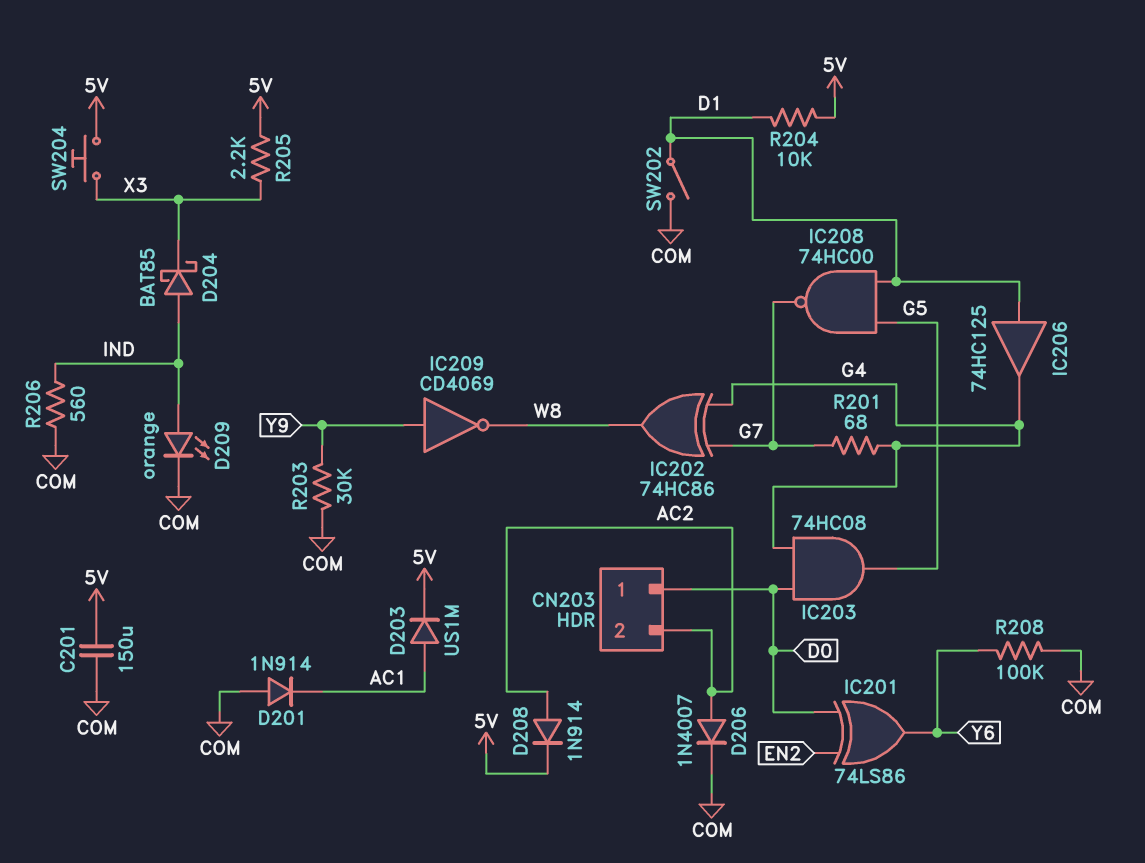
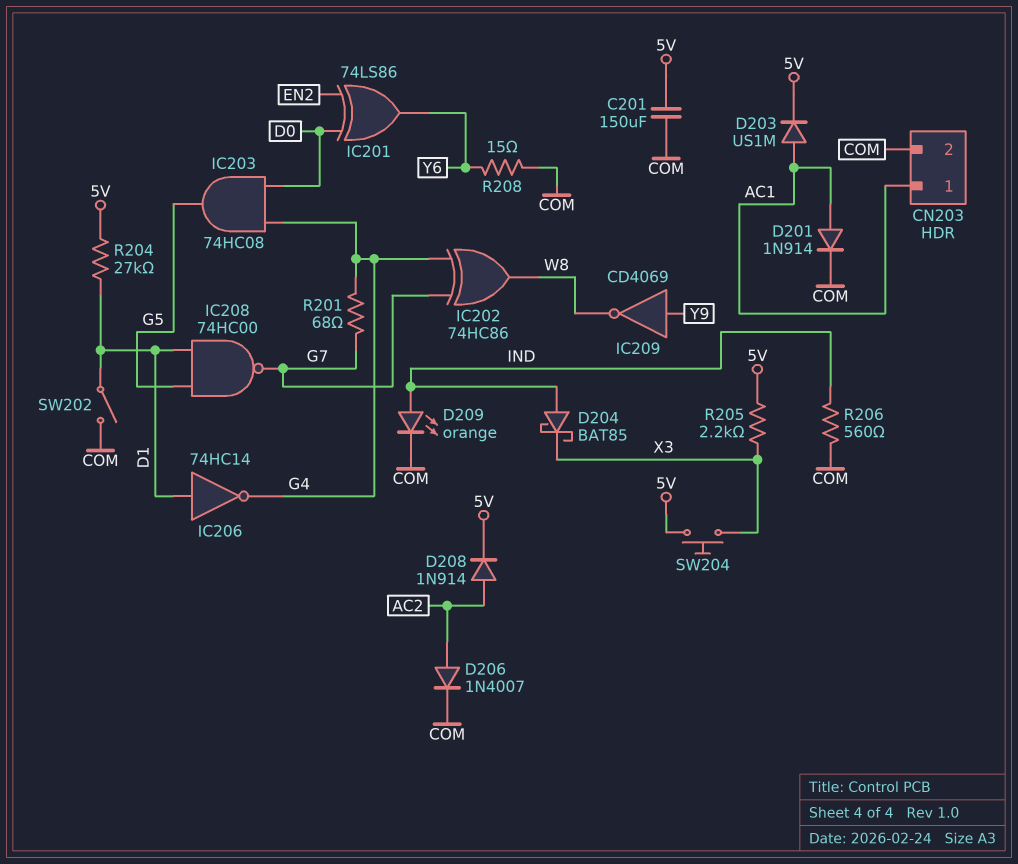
CN203 pin 1: D0 -> AC1
CN203 pin 2: AC2 -> COM
D201: diode 1N914 (A COM, K AC1) -> diode 1N914 (A AC1, K COM)
IC206: buffer 74HC125 (in D1, out G4) -> NOT 74HC14 (in D1, out G4)
R203: 30k (COM, Y9) -> none
R204: 10k (5V, D1) -> 27k (5V, D1)
R208: 100k (COM, Y6) -> 15 (COM, Y6)

